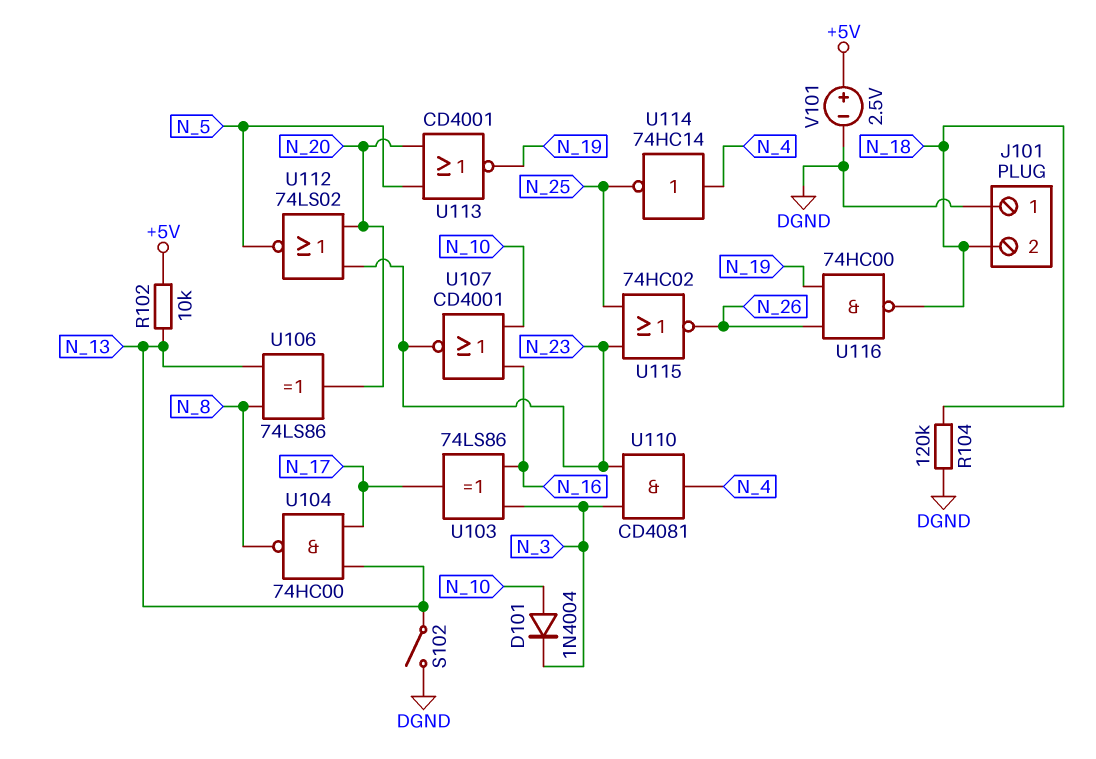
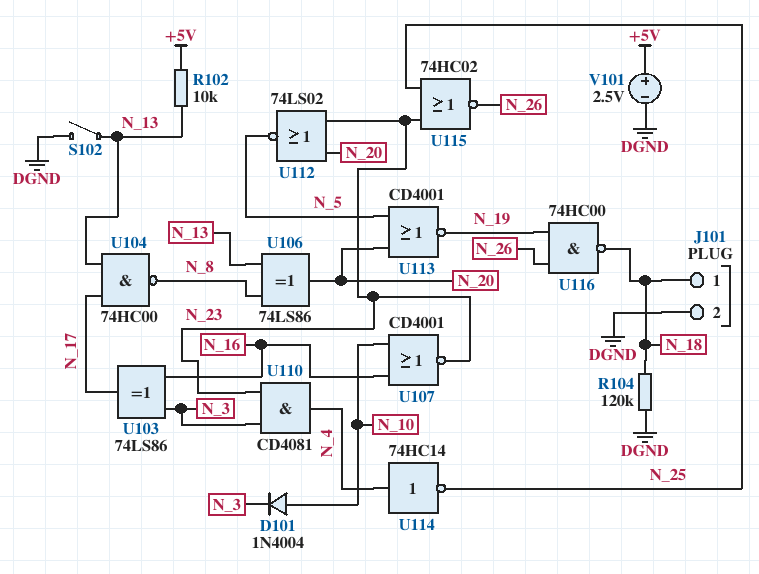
J101 pin 1: DGND -> N_18
J101 pin 2: N_18 -> DGND

